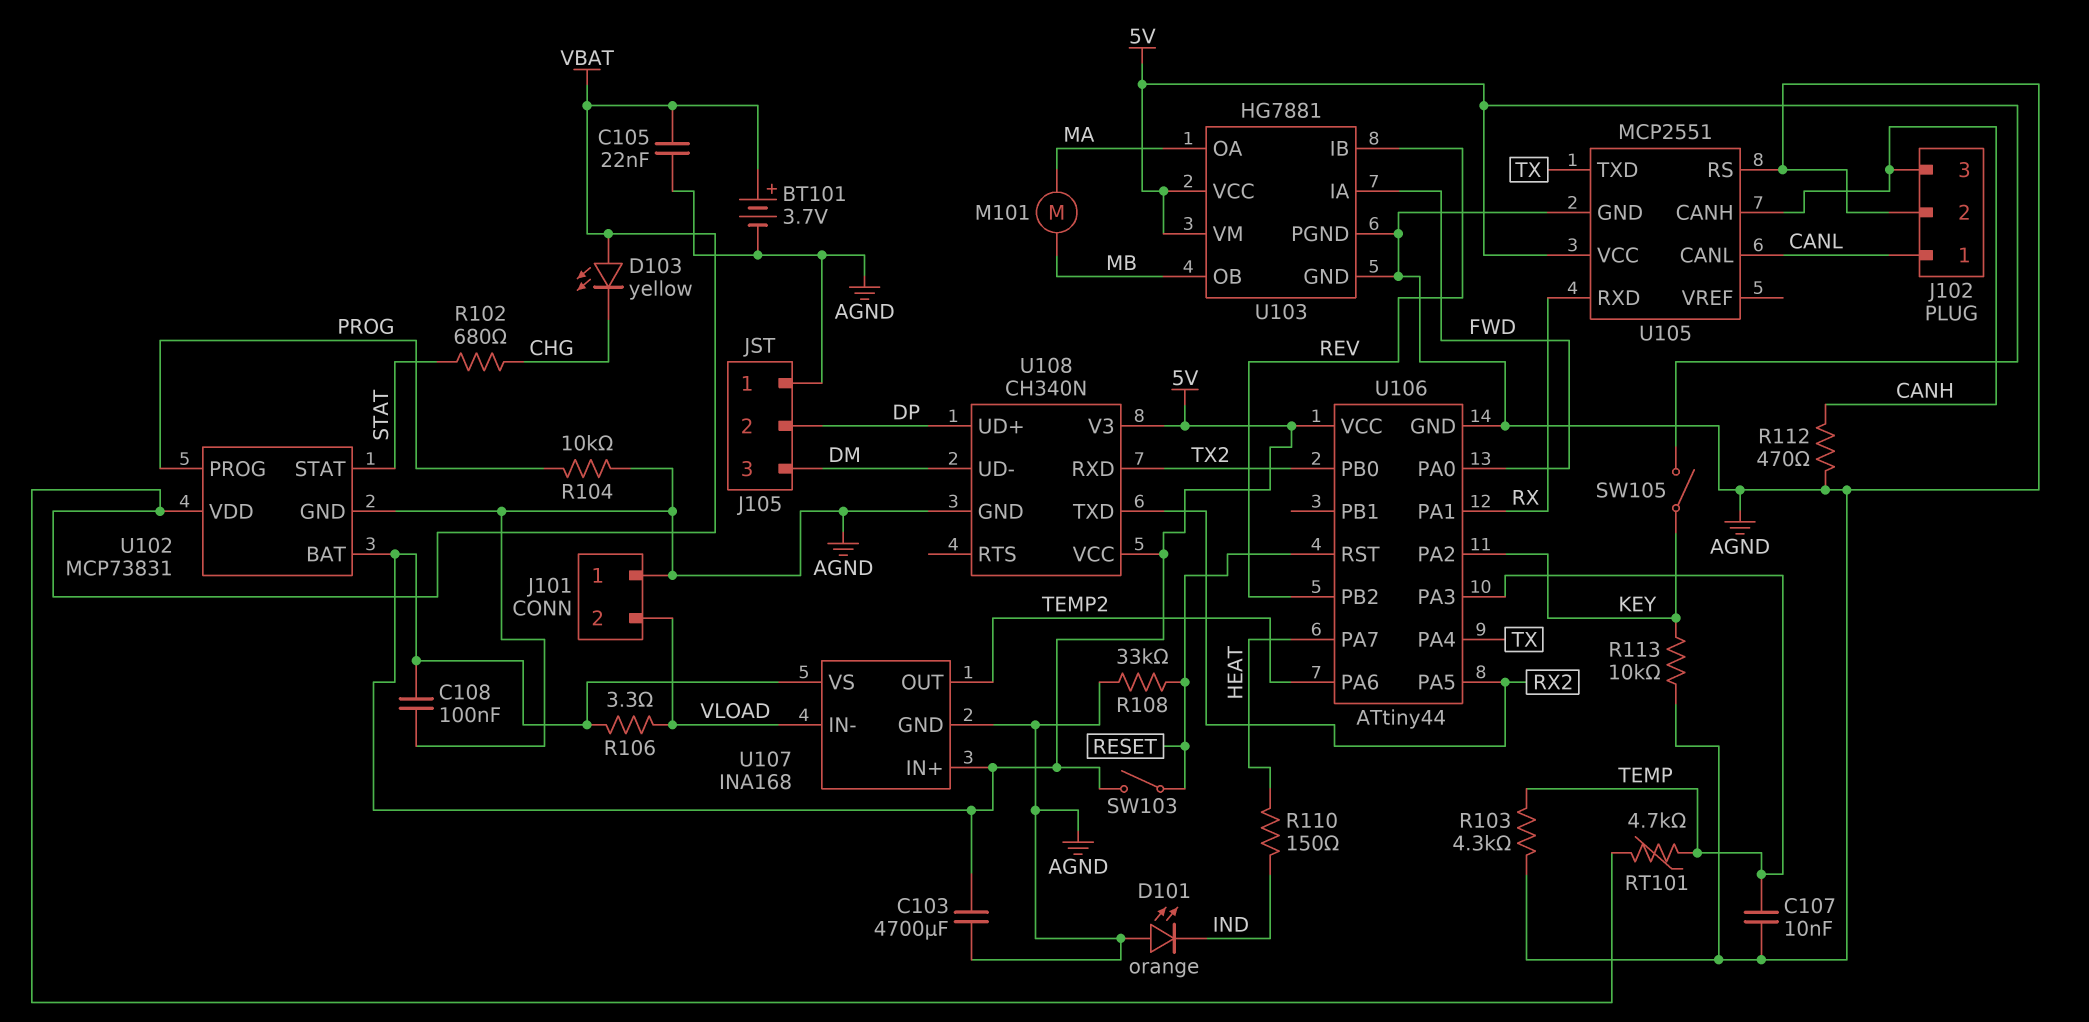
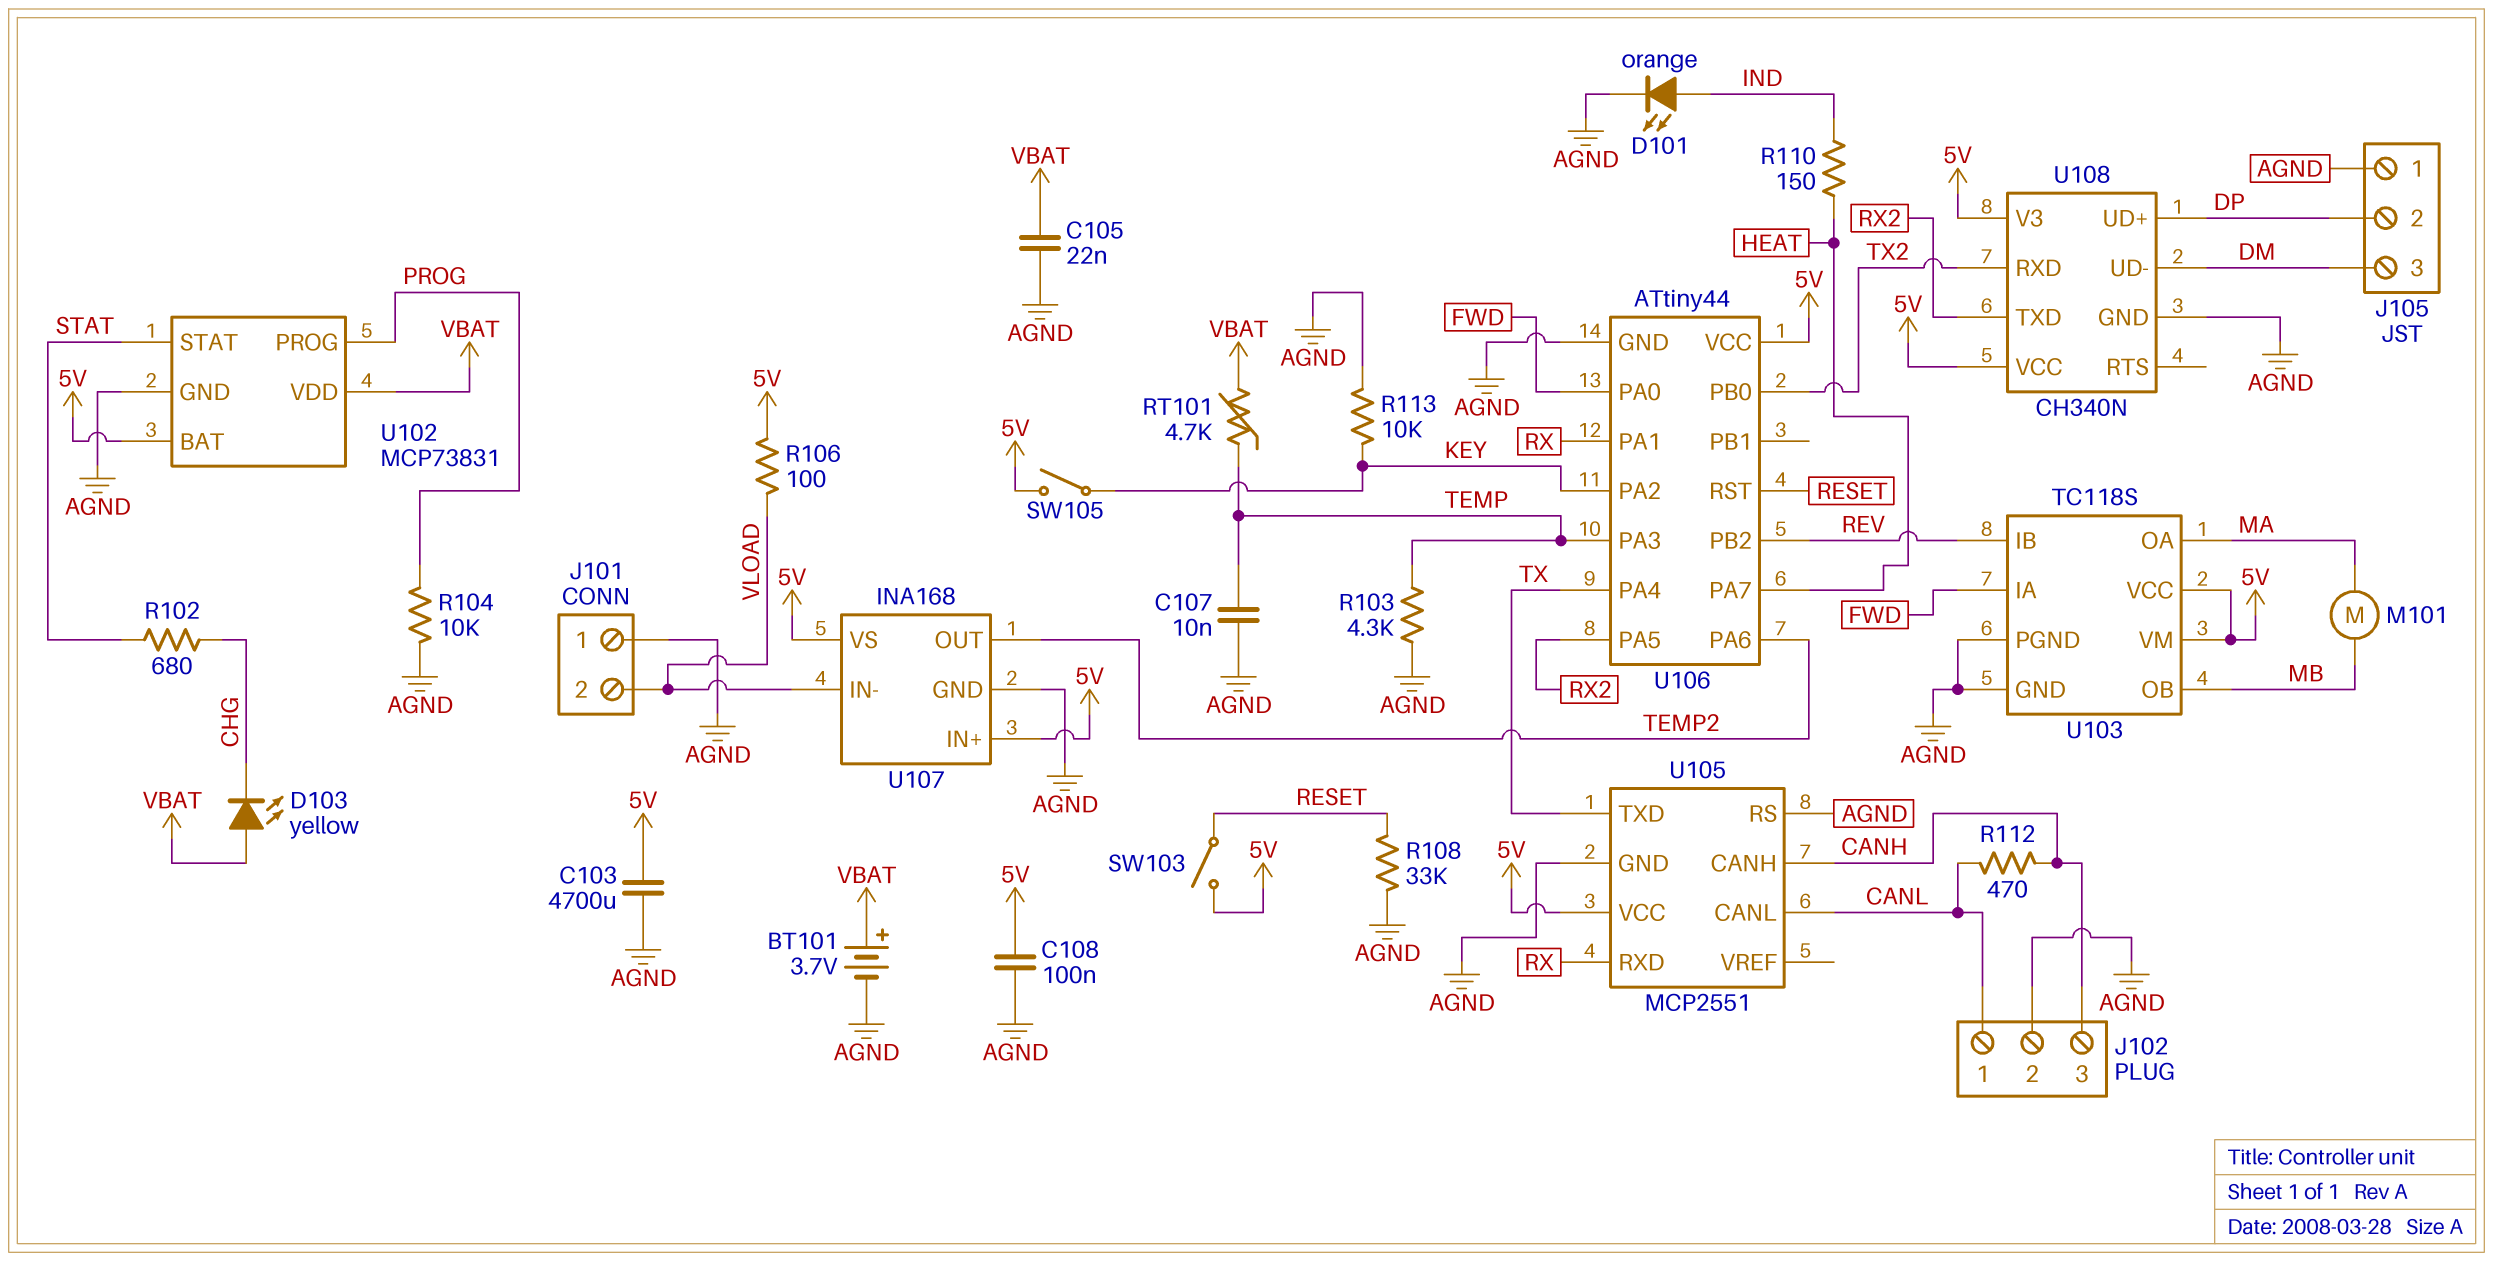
D101: LED orange (A AGND, K IND) -> LED orange (A IND, K AGND)
R106: 3.3 (5V, VLOAD) -> 100 (5V, VLOAD)
R112: 470 (AGND, CANH) -> 470 (CANH, CANL)
U103: HG7881 -> TC118S

